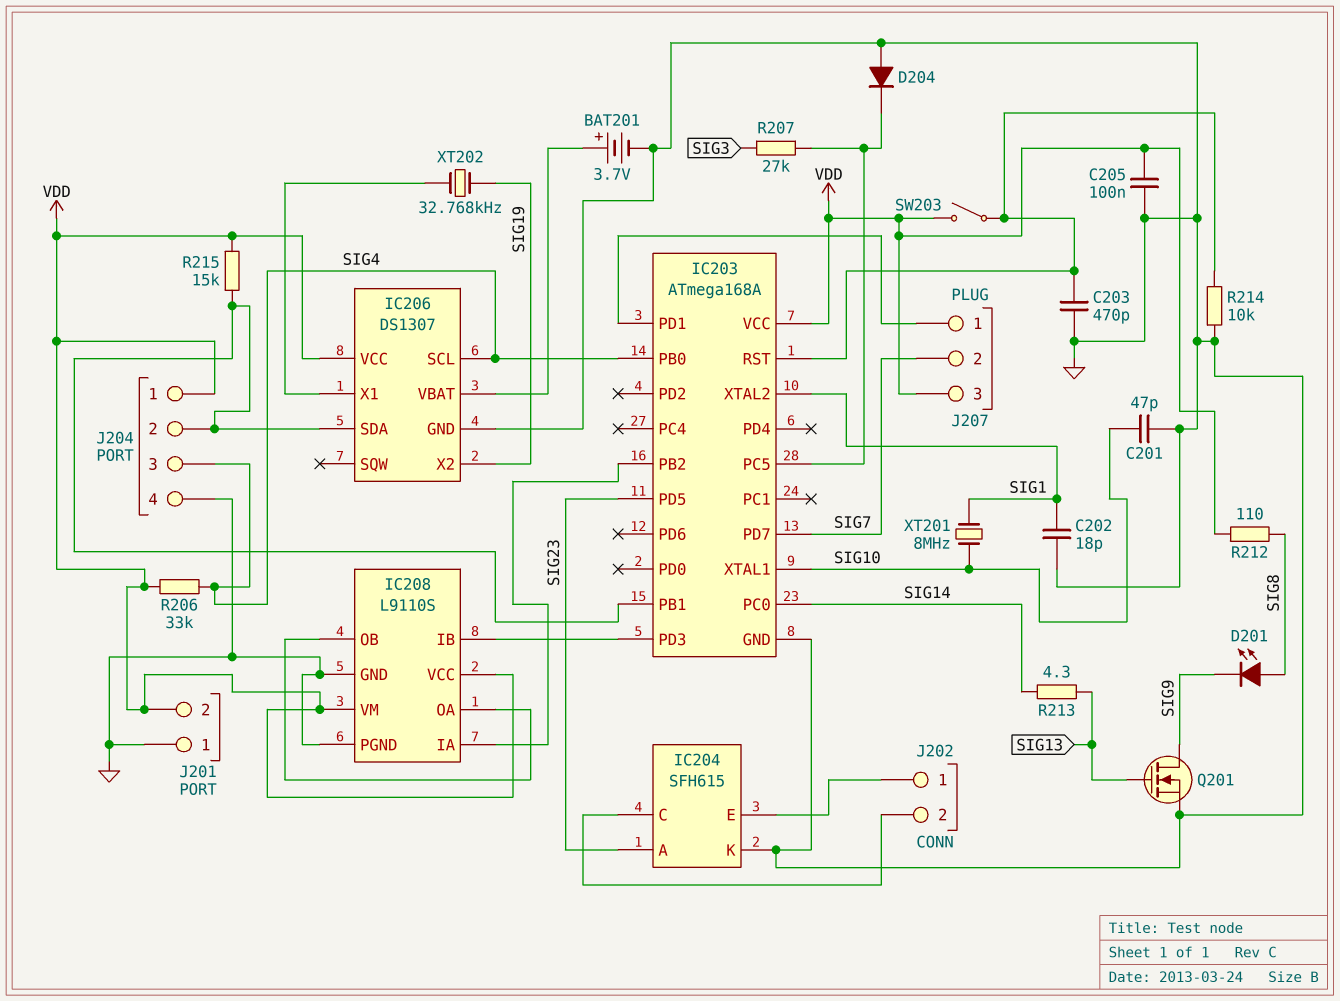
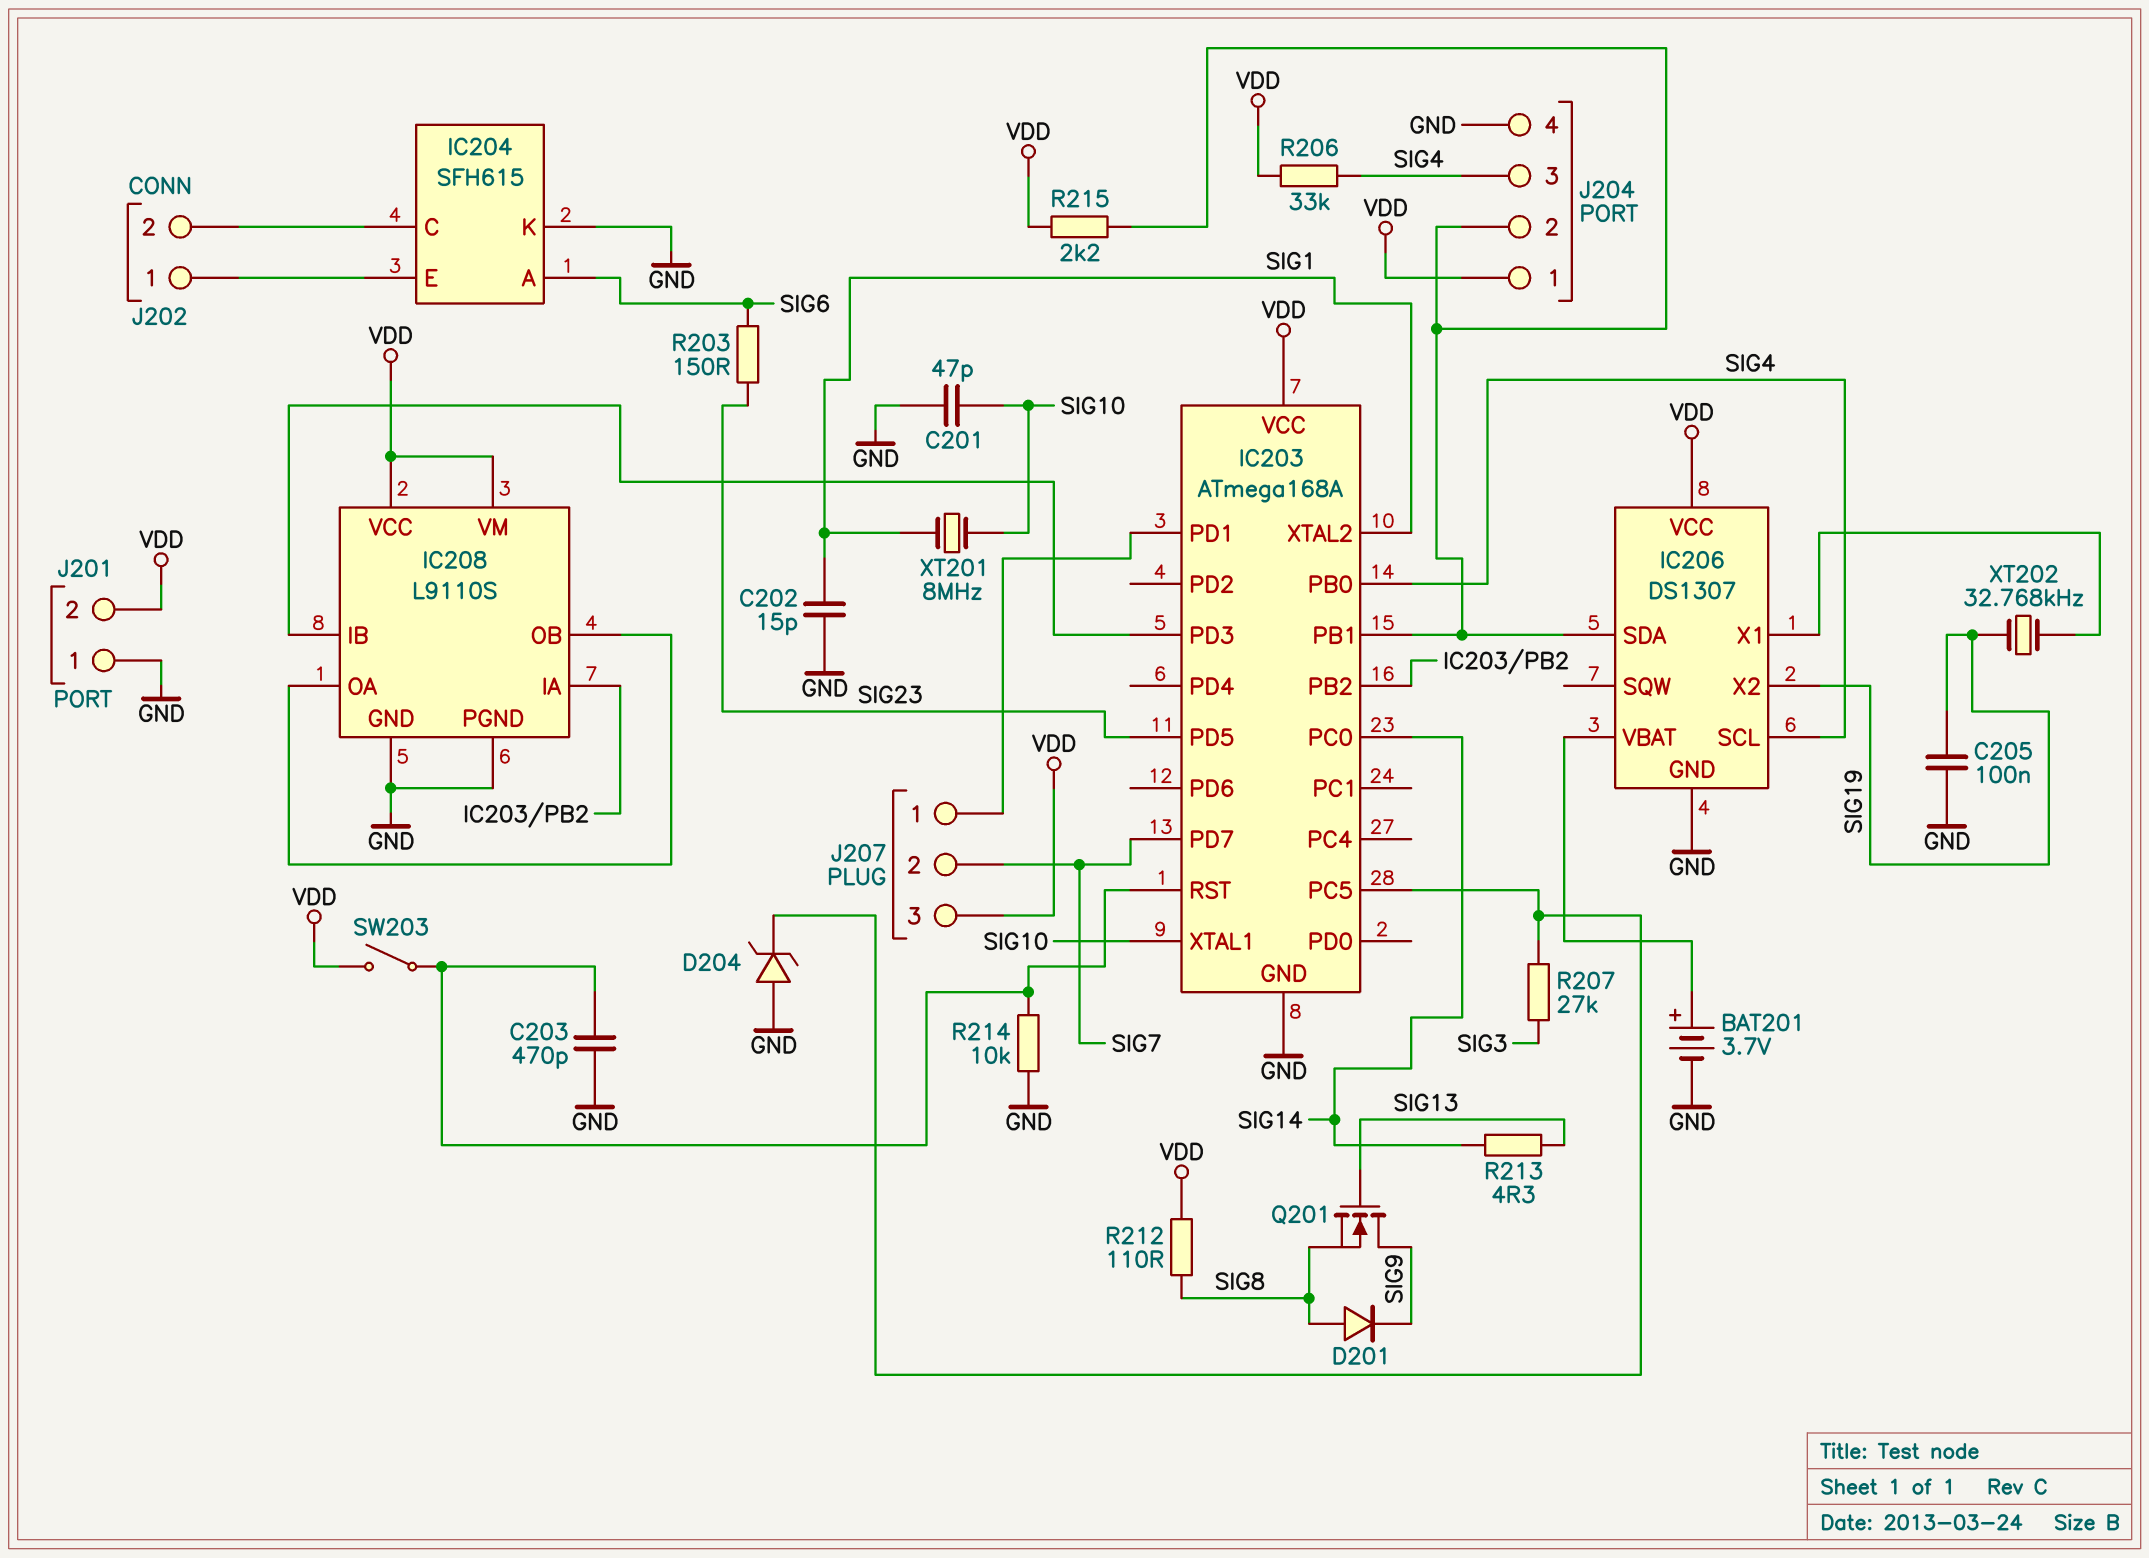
C202: 18pF (GND, SIG1) -> 15pF (GND, SIG1)
C205: 100nF (GND, VDD) -> 100nF (GND, SIG19)
D201: LED (A SIG8, K SIG9) -> diode (A SIG8, K SIG9)
D204: diode (A GND, K IC203/PC5) -> zener (A GND, K IC203/PC5)
IC204 pin A: SIG23 -> SIG6
Q201: NMOS (G SIG13, D SIG9, S GND) -> NMOS (G SIG13, D SIG9, S SIG8)
R203: none -> 150 (SIG6, SIG23)
R215: 15k (IC203/PB1, VDD) -> 2.2k (IC203/PB1, VDD)

